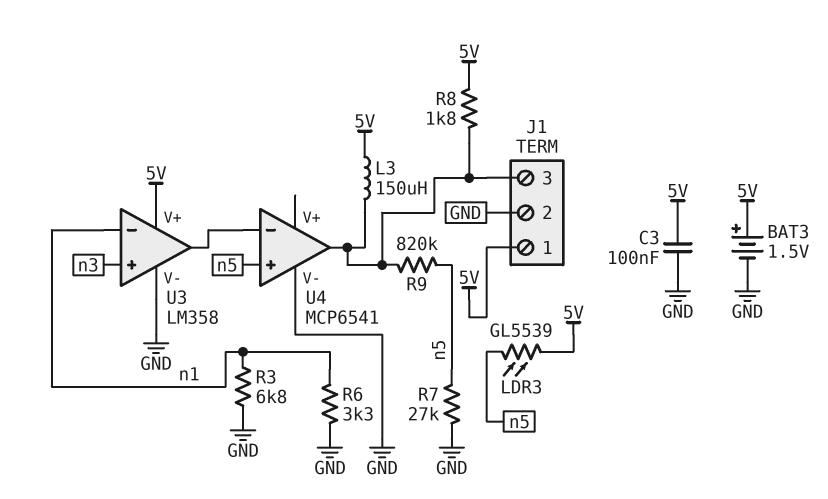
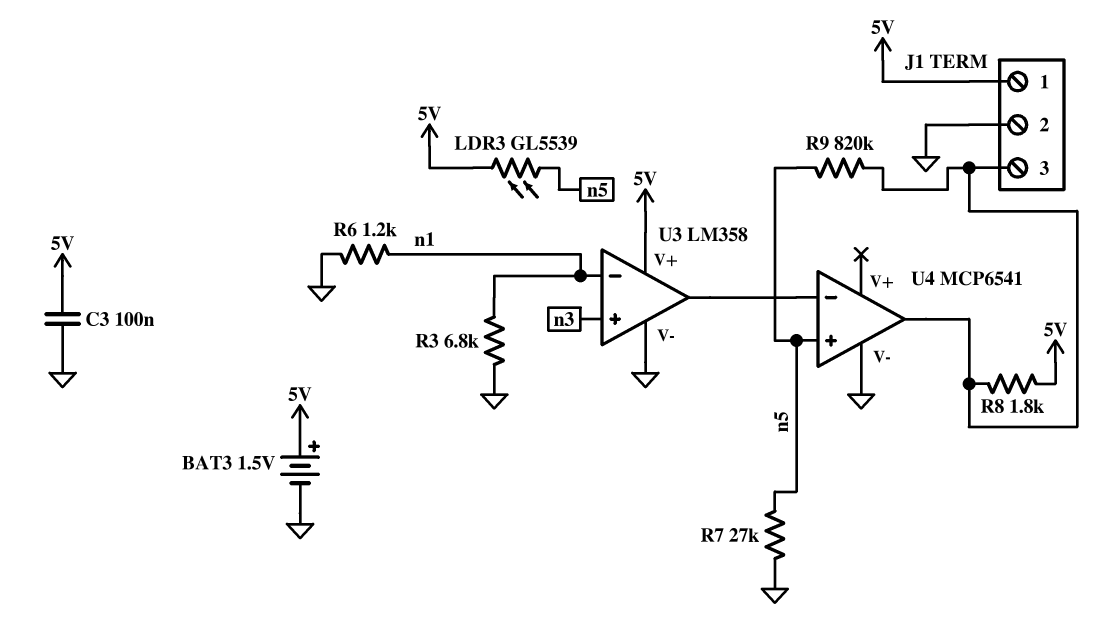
L3: 150uH (5V, J1/3) -> none
R6: 3.3k (GND, n1) -> 1.2k (GND, n1)

